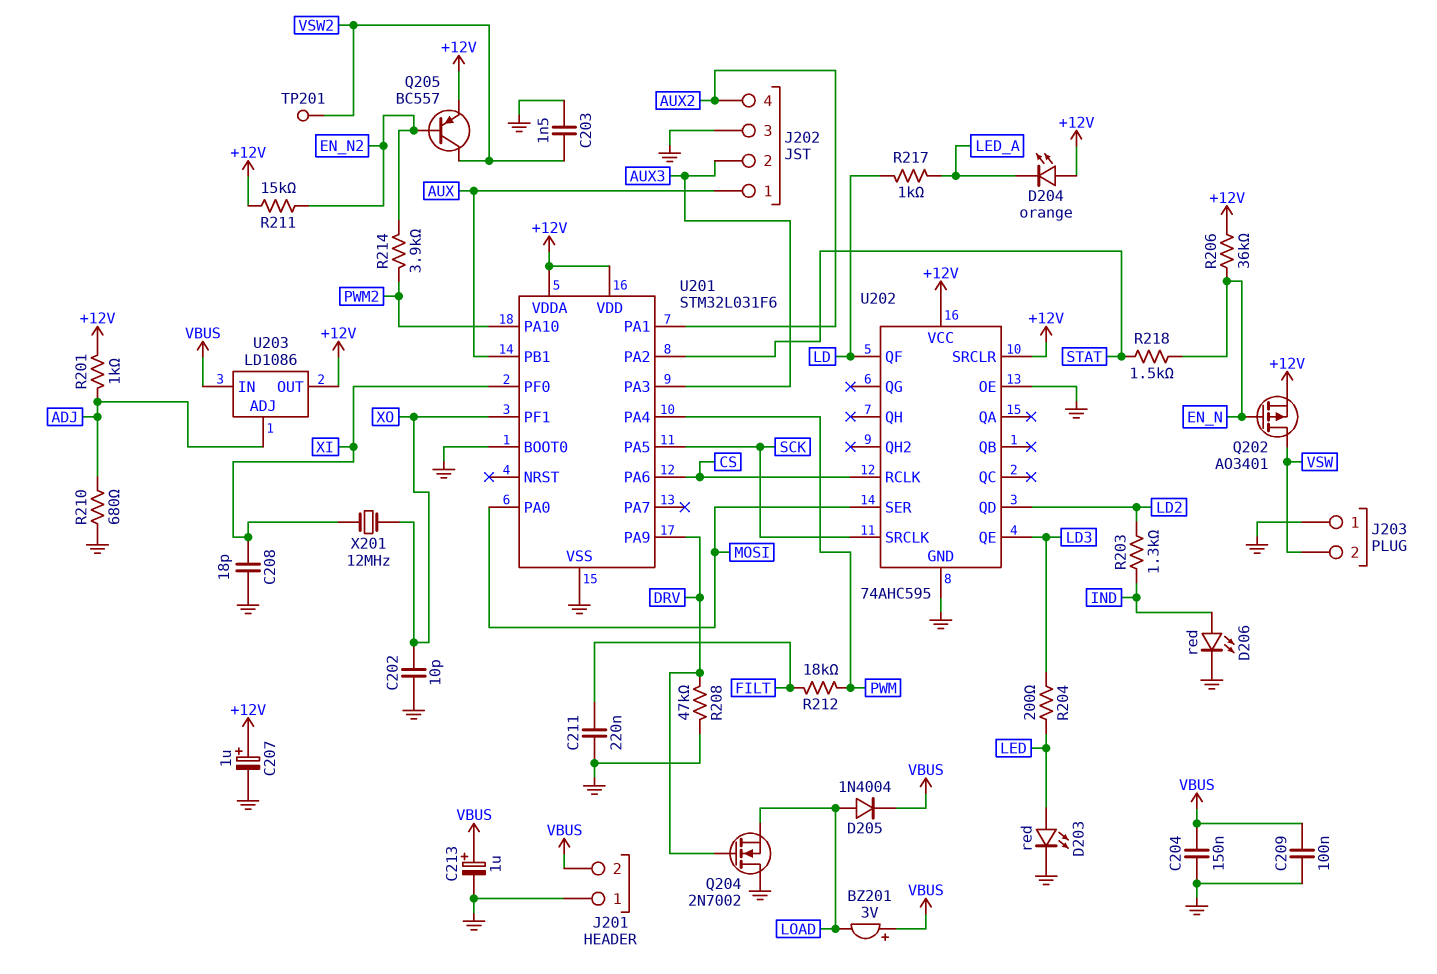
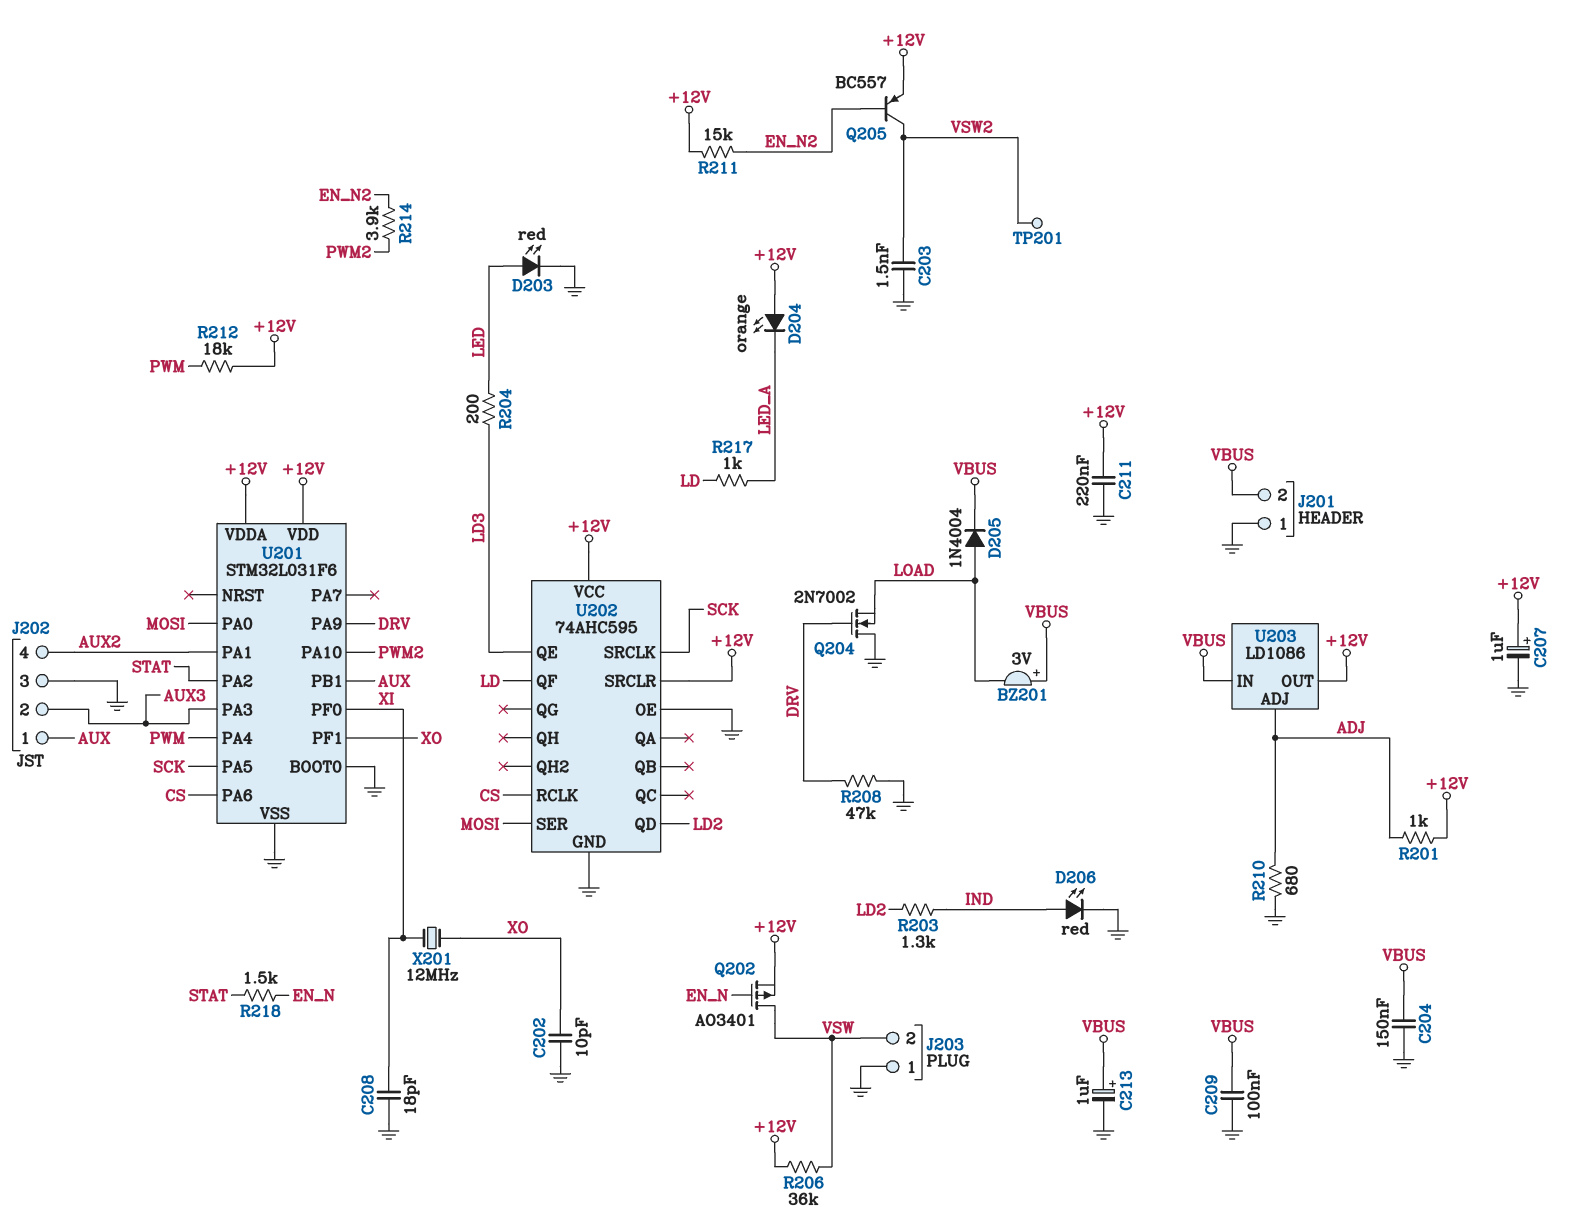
C211: 220nF (FILT, GND) -> 220nF (+12V, GND)
R206: 36k (+12V, EN_N) -> 36k (+12V, VSW)
R212: 18k (FILT, PWM) -> 18k (+12V, PWM)

